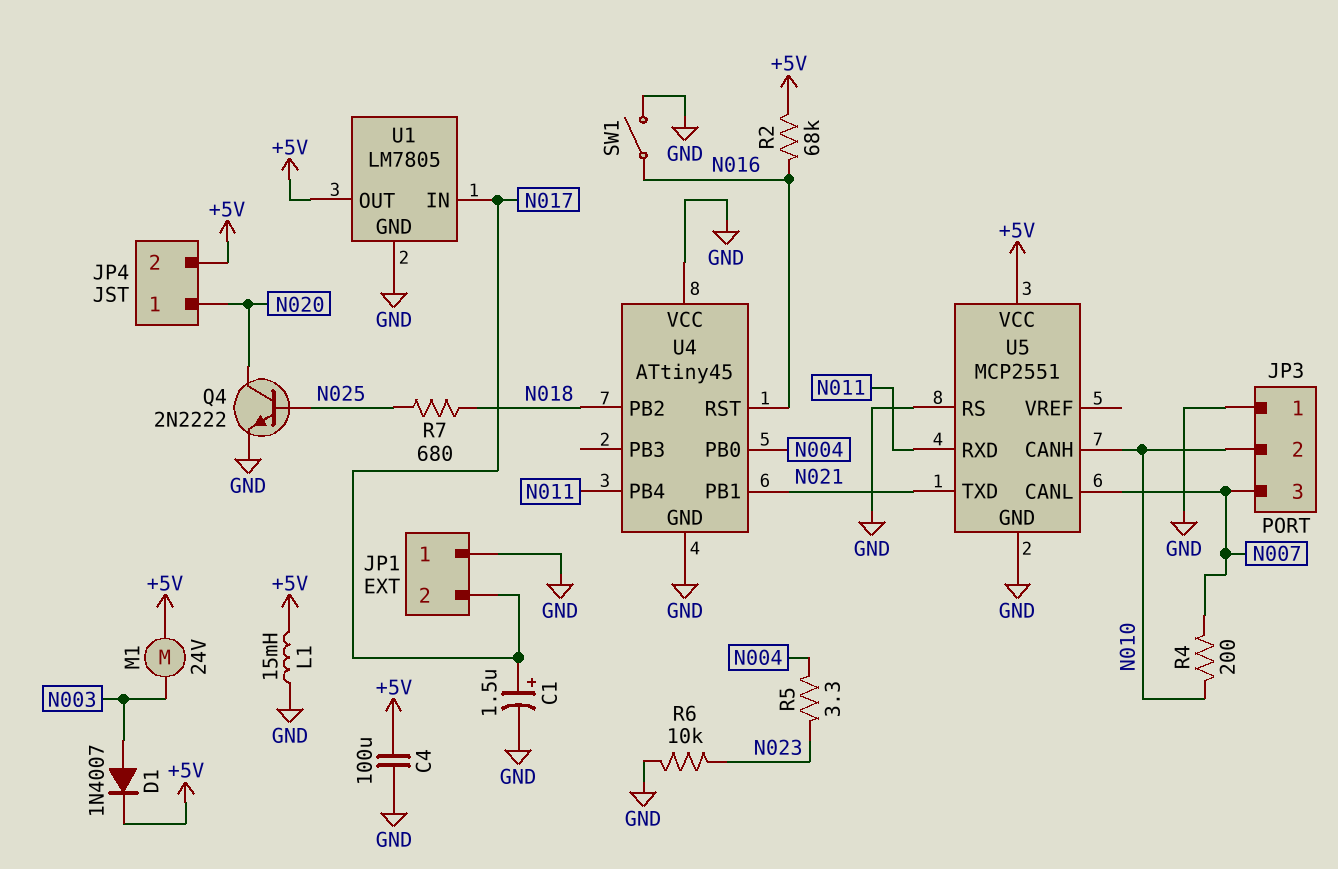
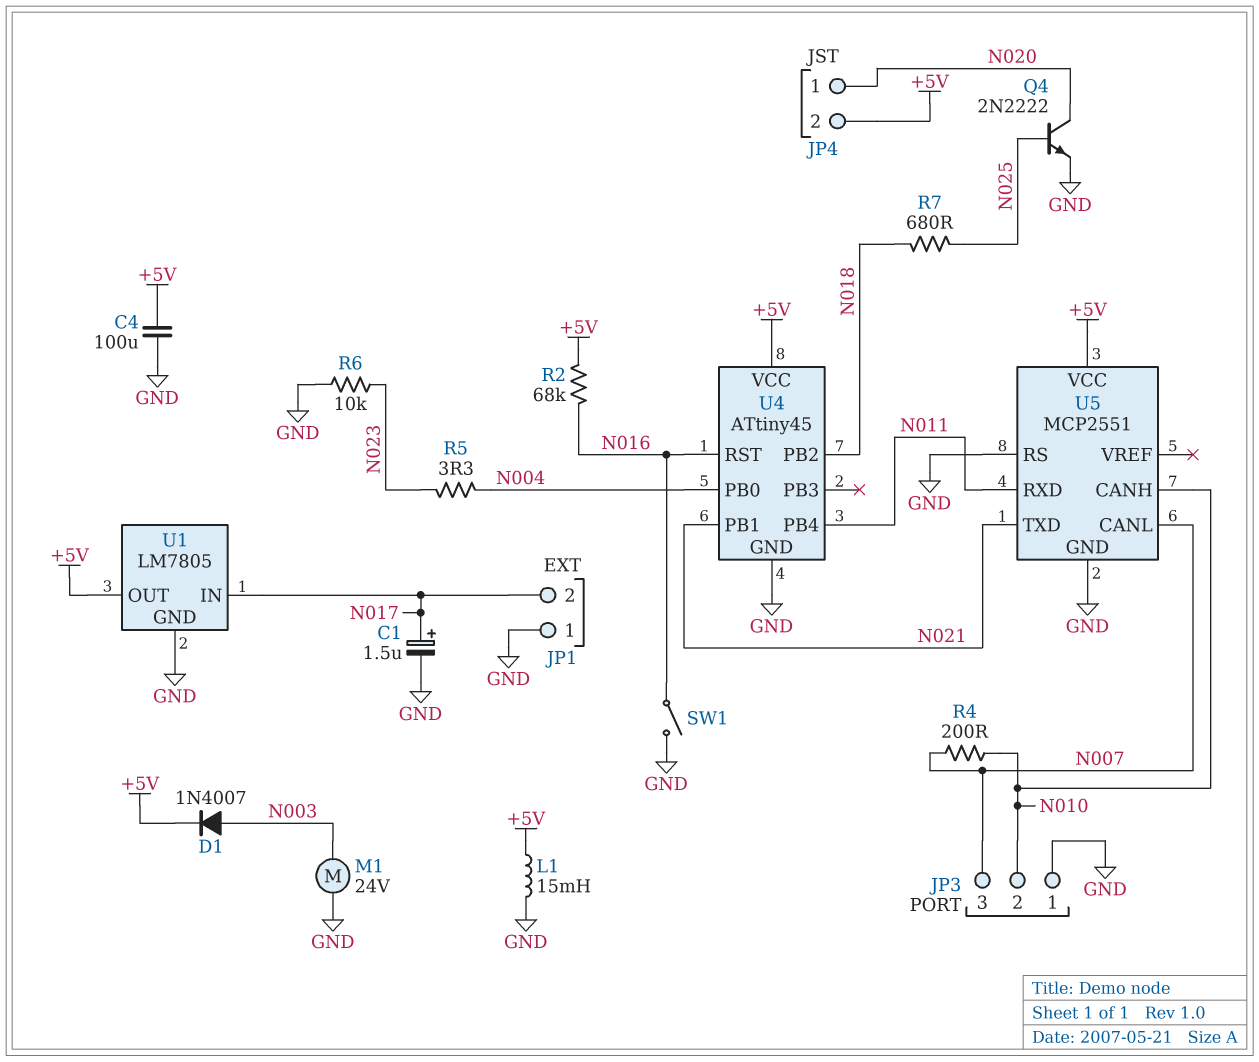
M1: motor 24V (+5V, N003) -> motor 24V (GND, N003)
U4 pin VCC: GND -> +5V

